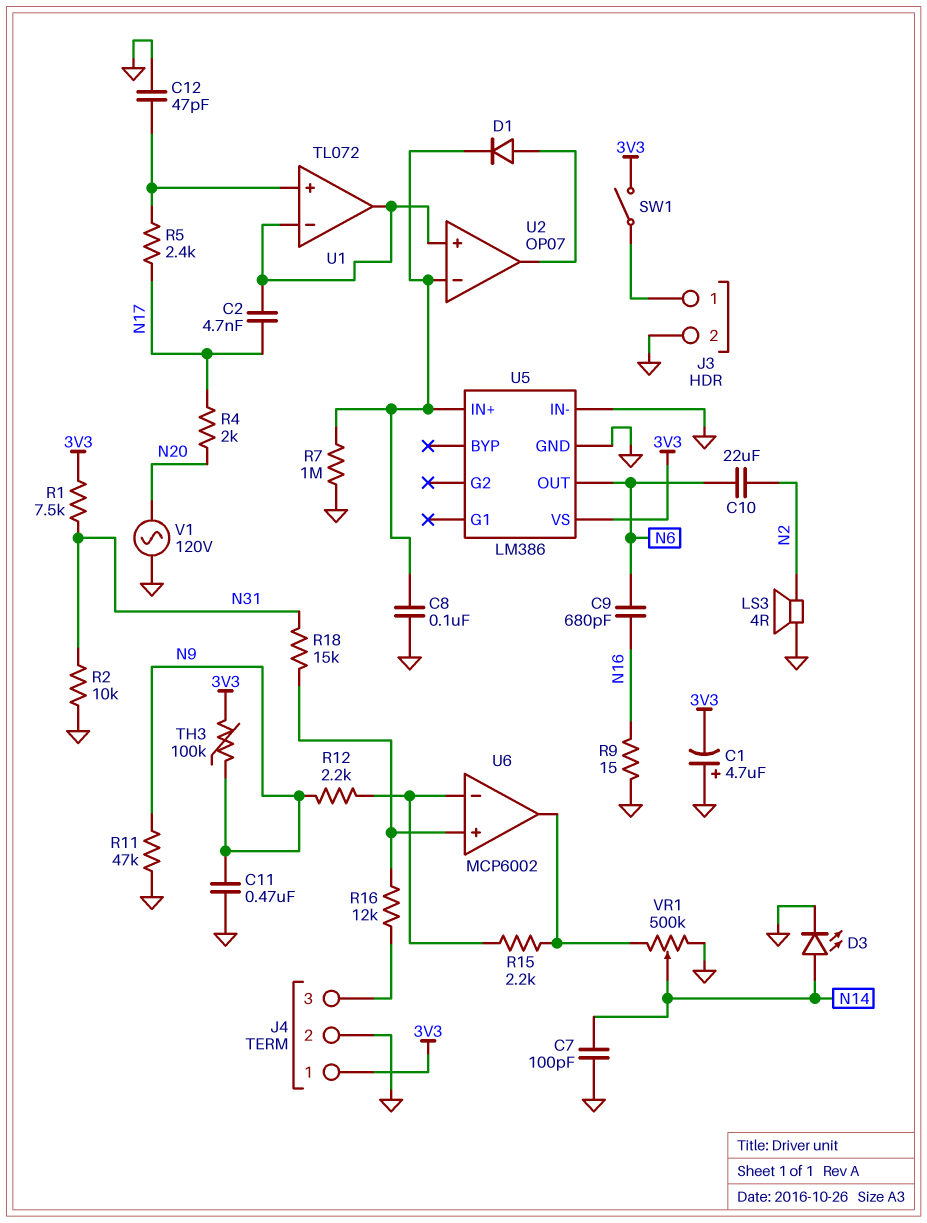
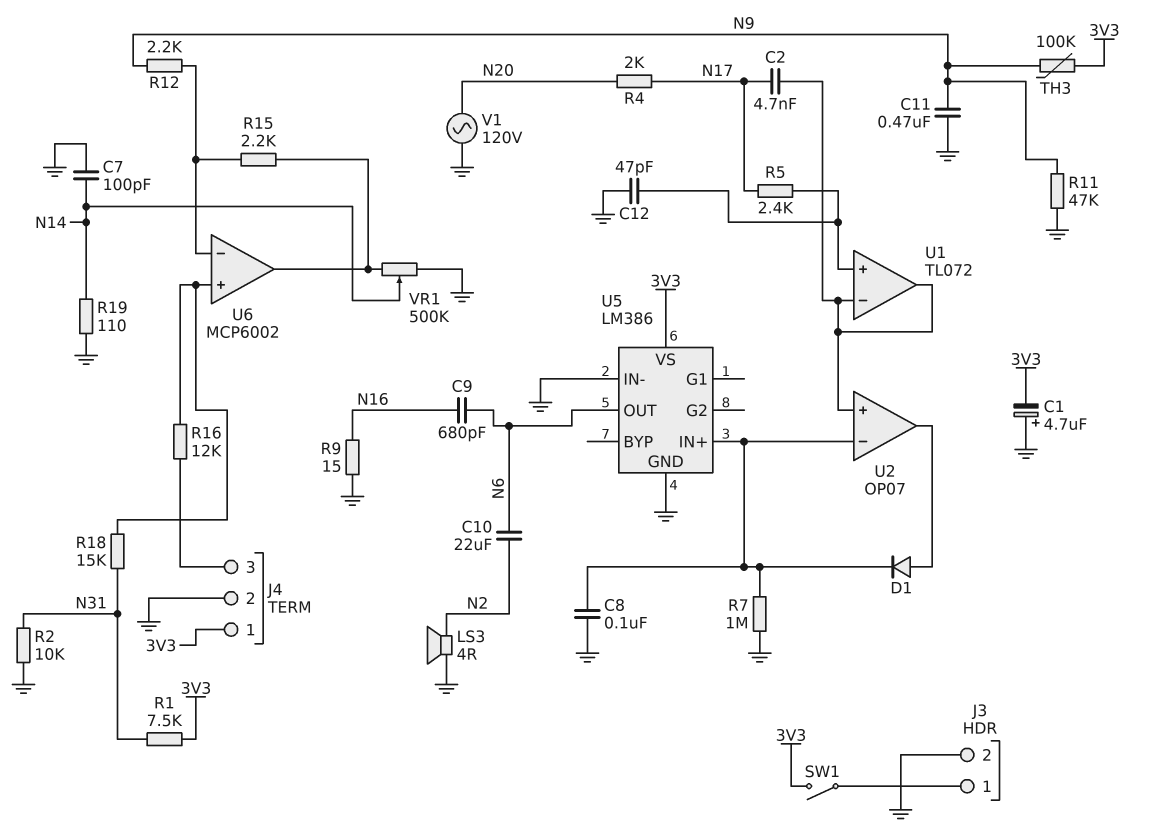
D3: LED (A N14, K GND) -> none
R19: none -> 110 (GND, N14)

